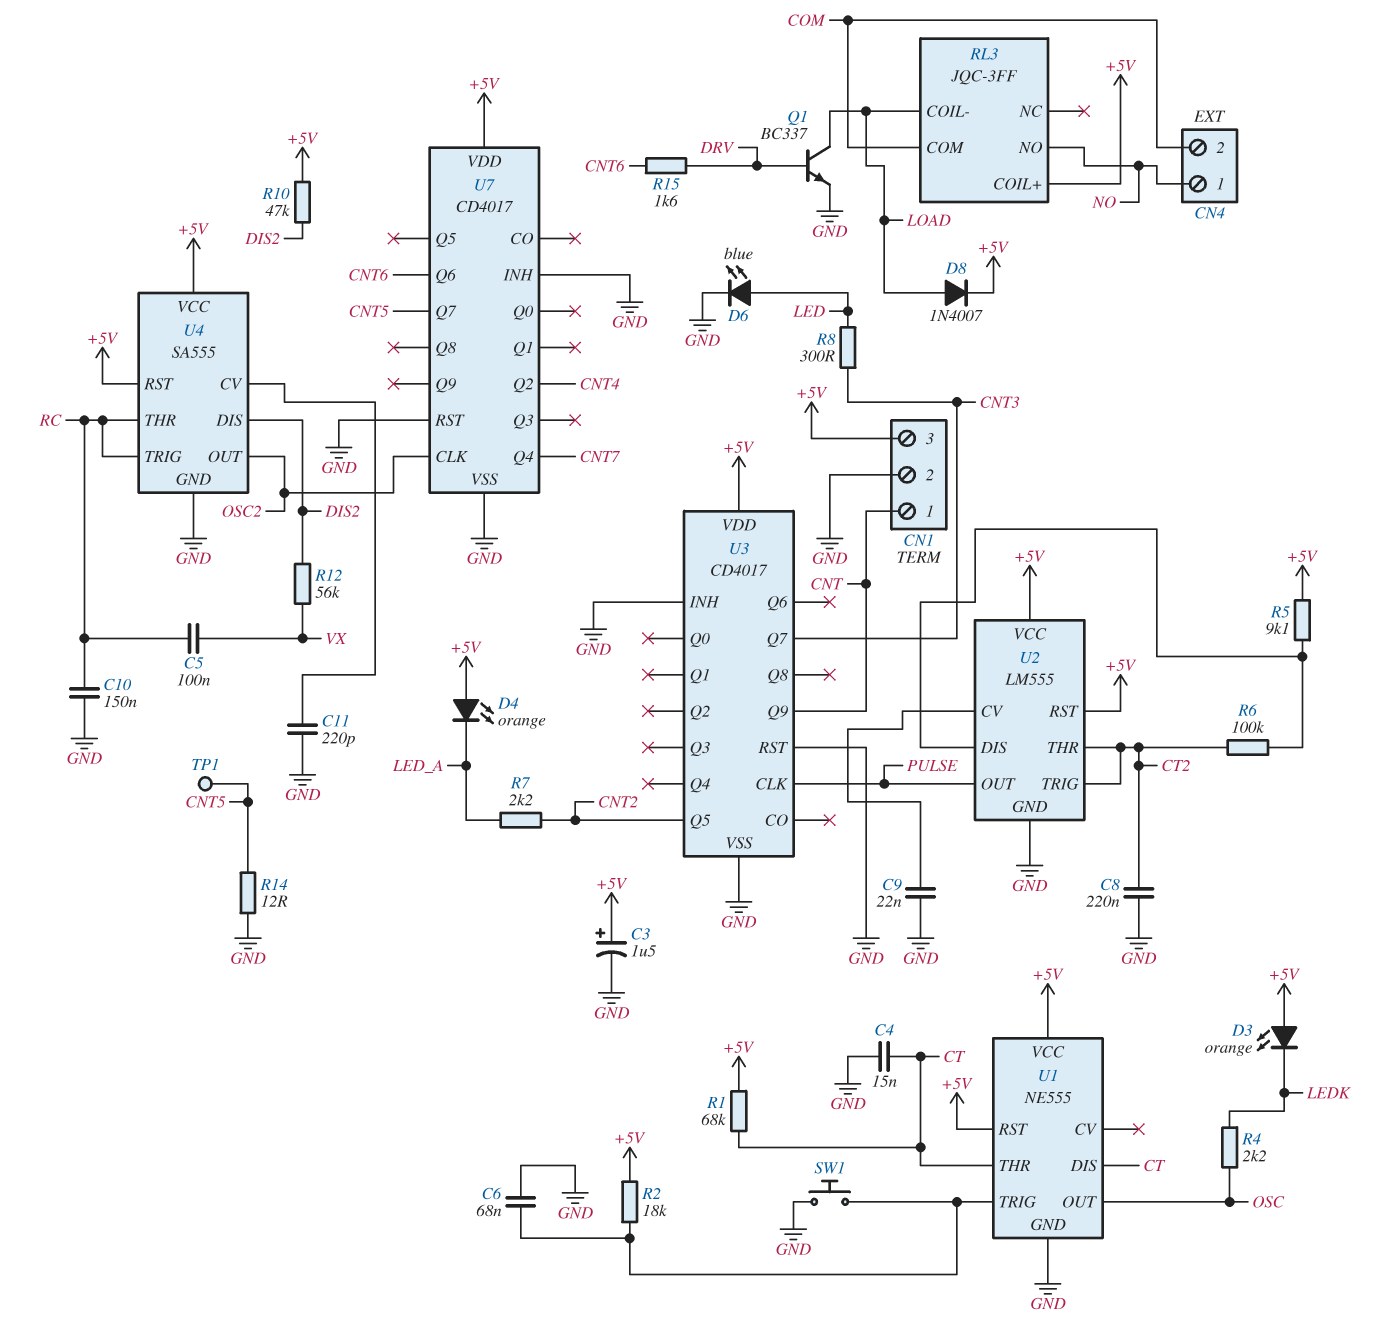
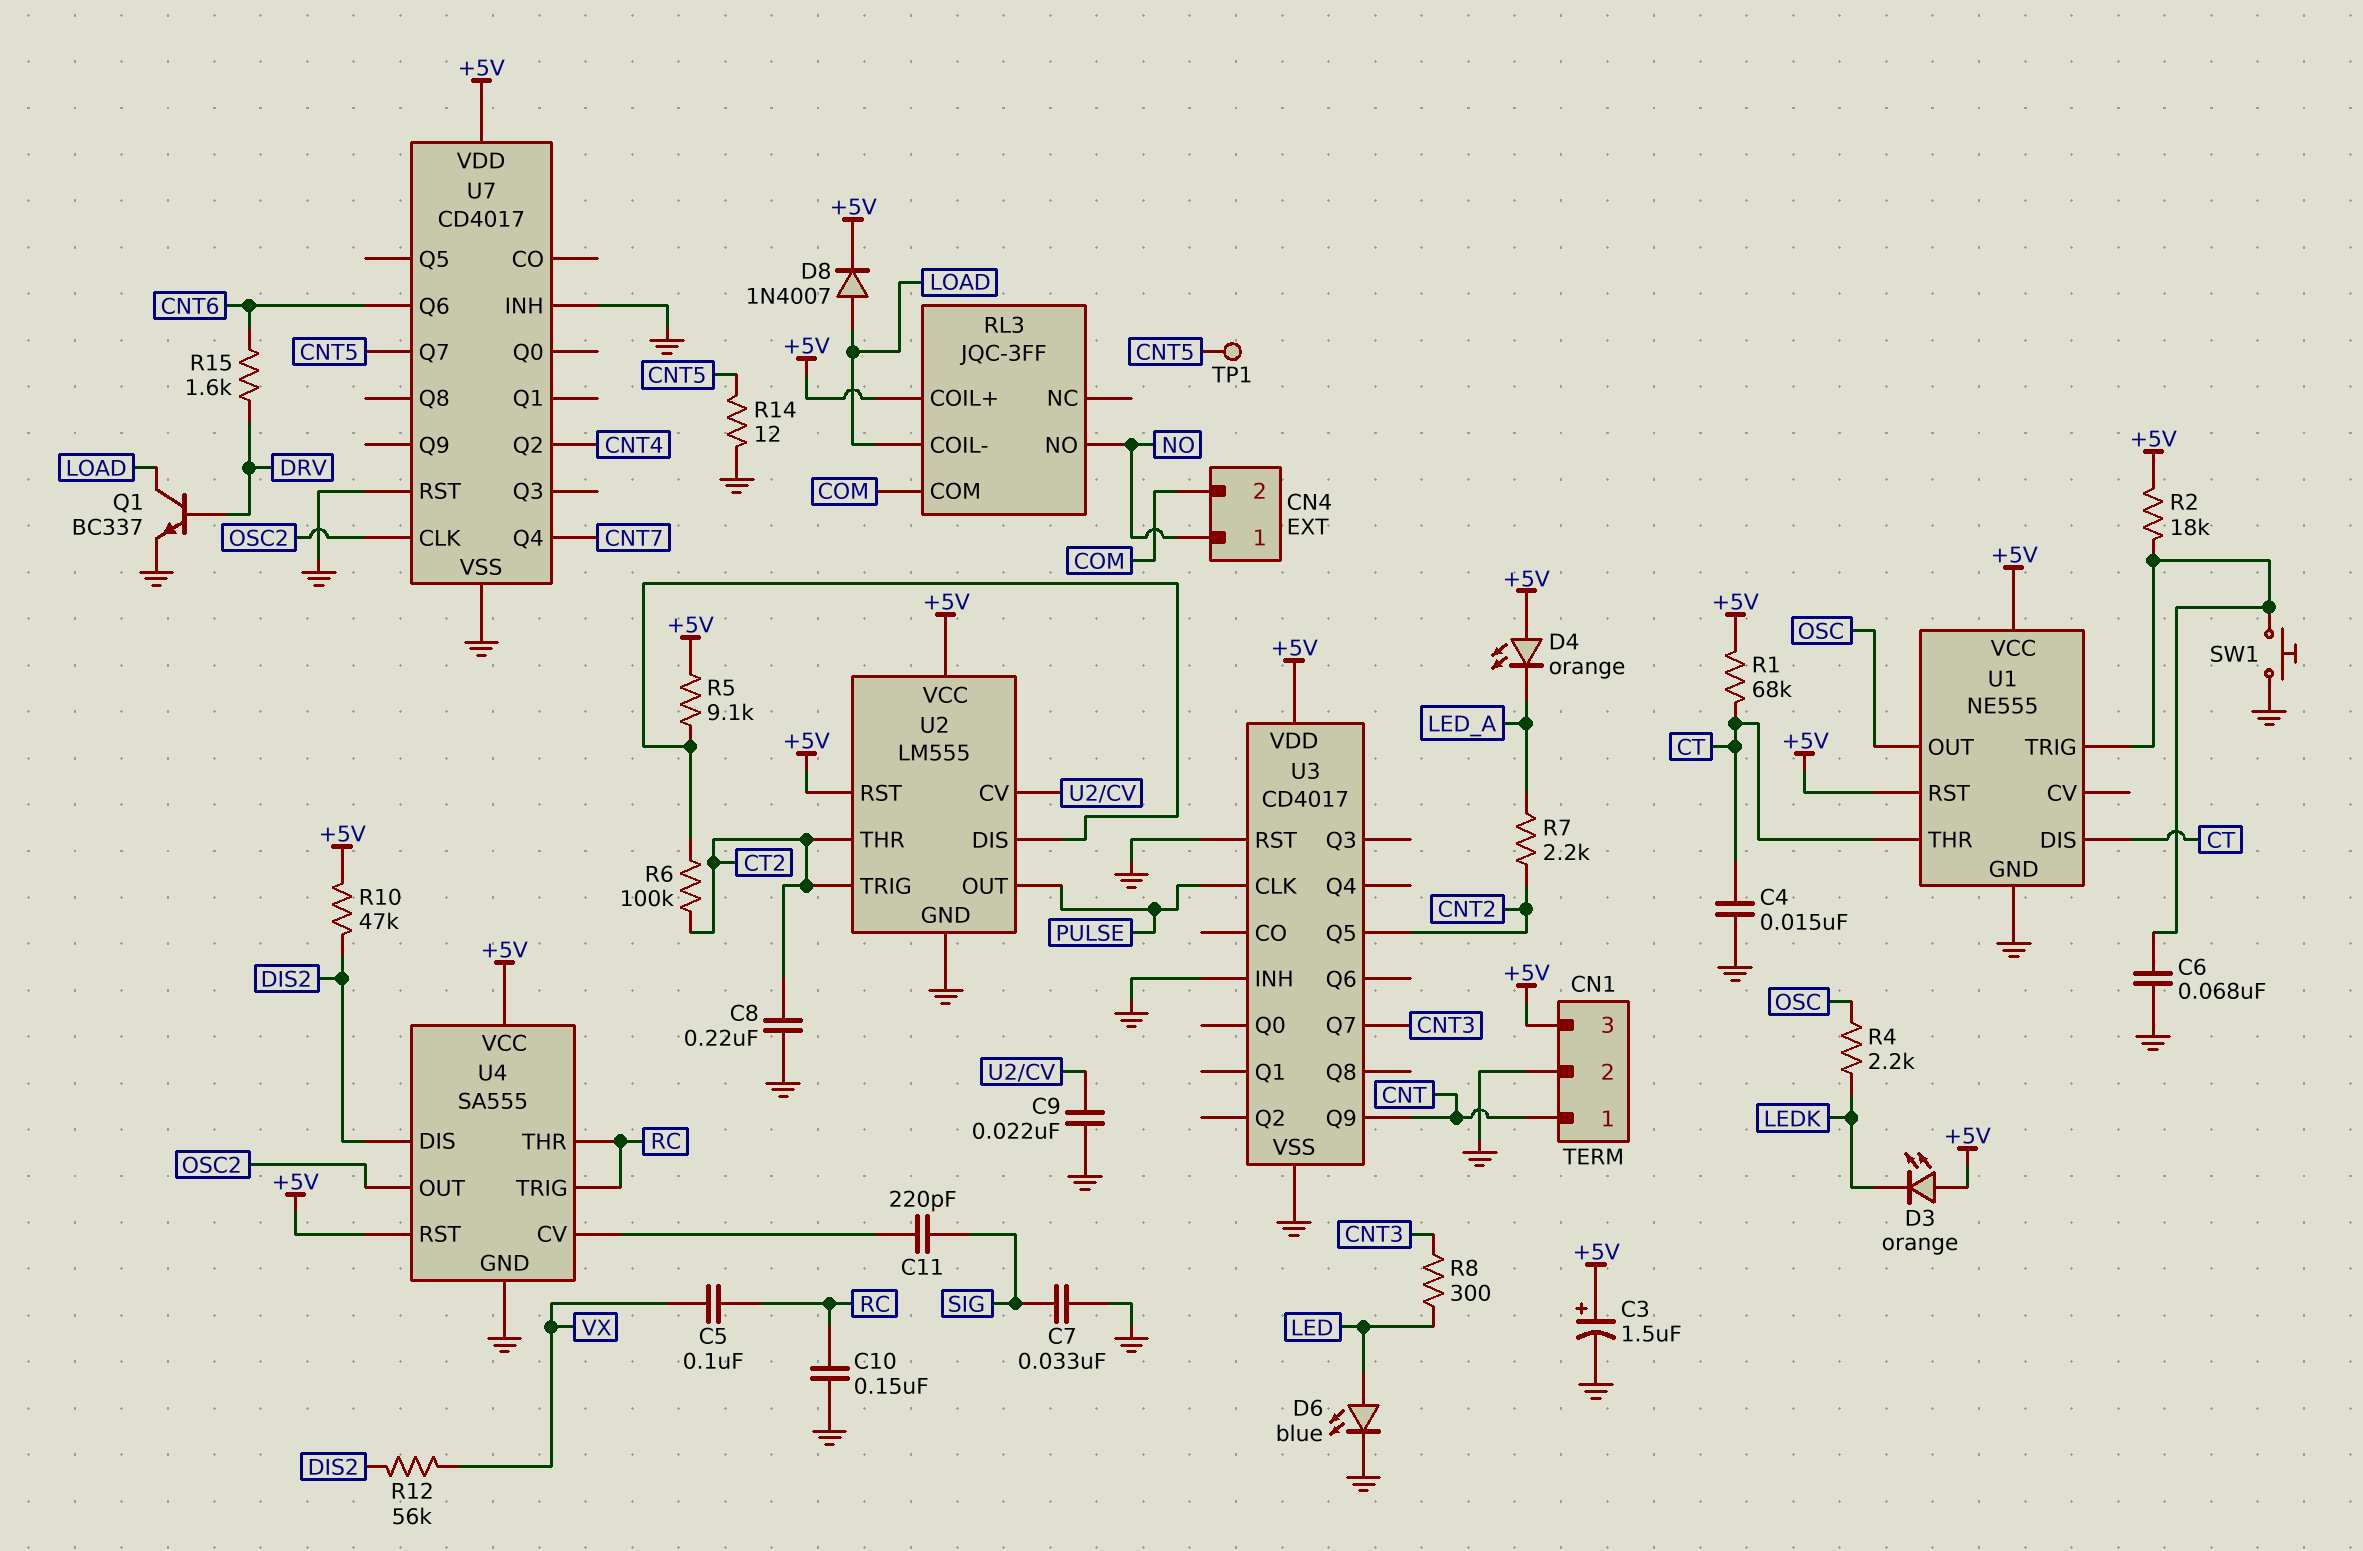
C7: none -> 33nF (GND, SIG)
C11: 220pF (GND, U4/CV) -> 220pF (SIG, U4/CV)

